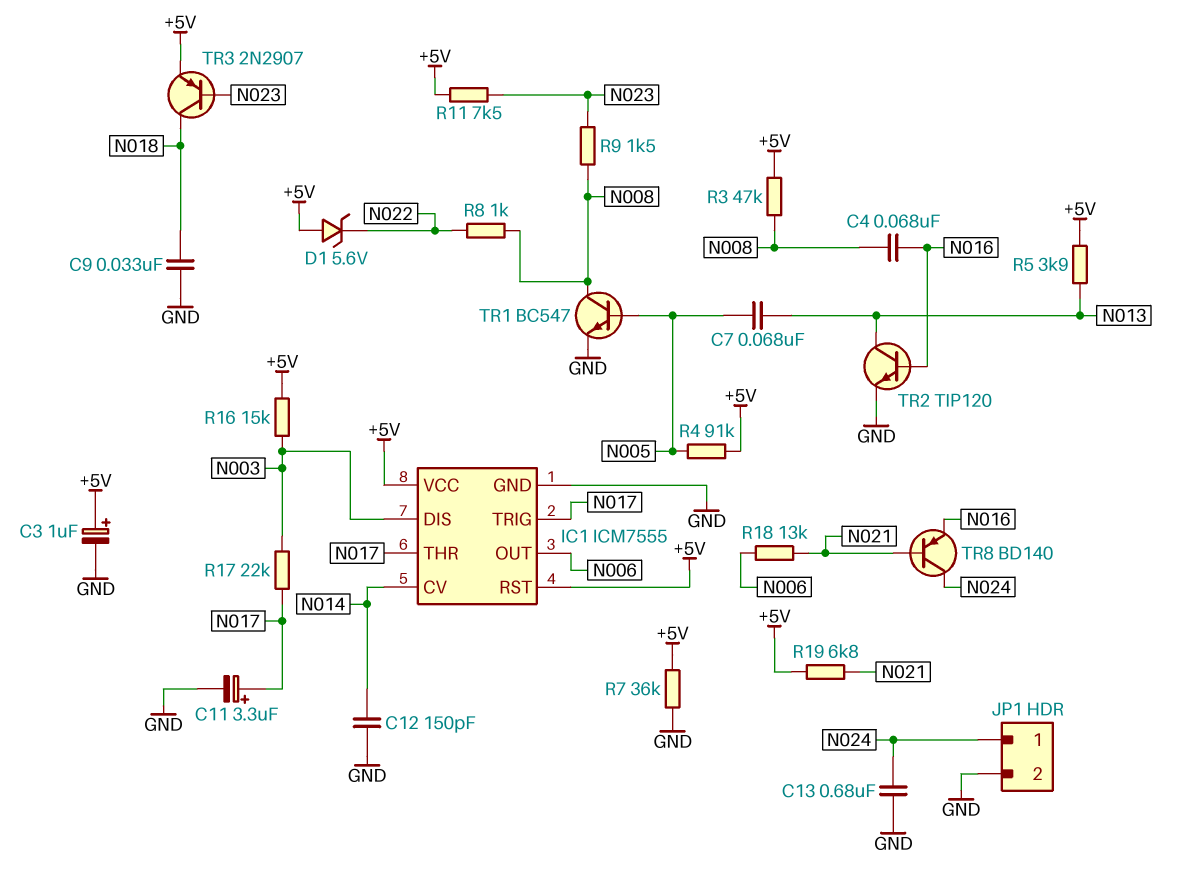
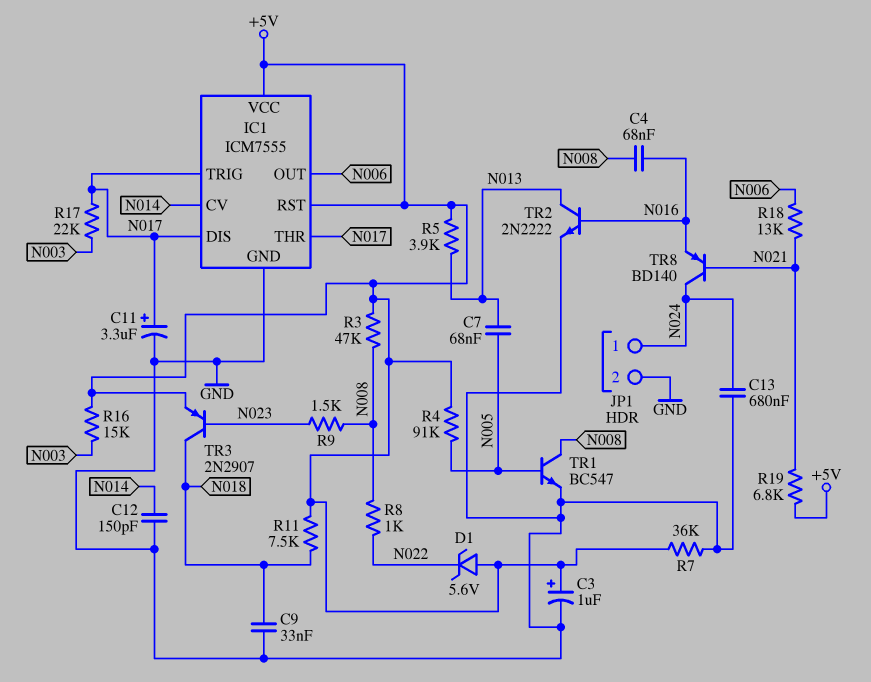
IC1 pin DIS: N003 -> N017
R11: 7.5k (+5V, N023) -> 7.5k (+5V, N018)
TR2: NPN TIP120 (B N016, C N013, E GND) -> NPN 2N2222 (B N016, C N013, E GND)

